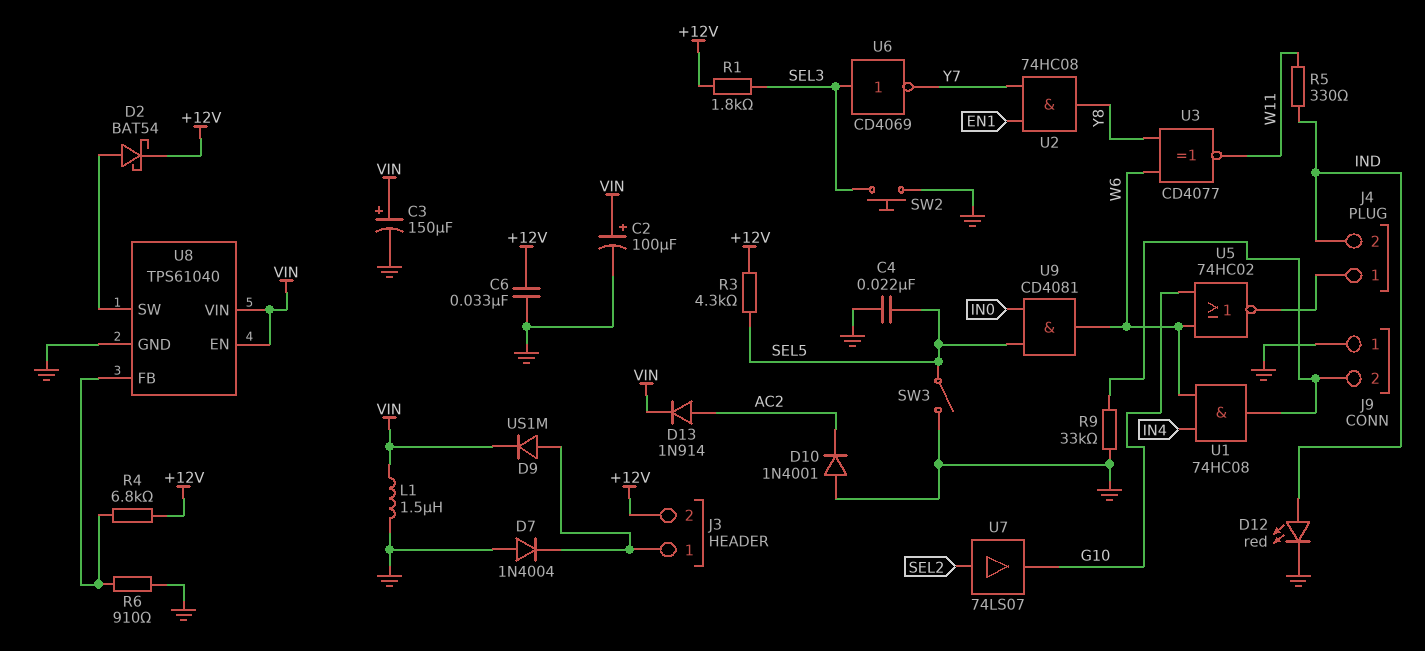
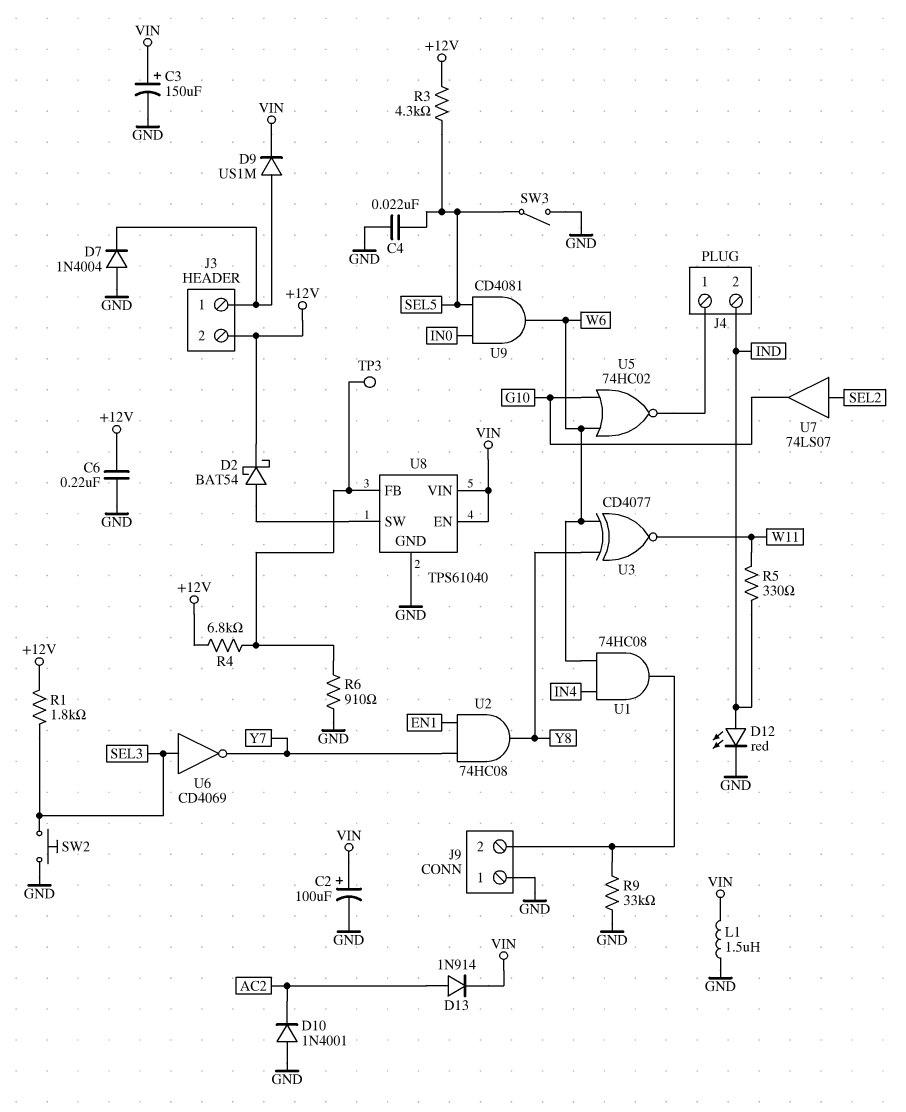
C6: 33nF (+12V, GND) -> 220nF (+12V, GND)
TP3: none -> test point (U8/FB)

